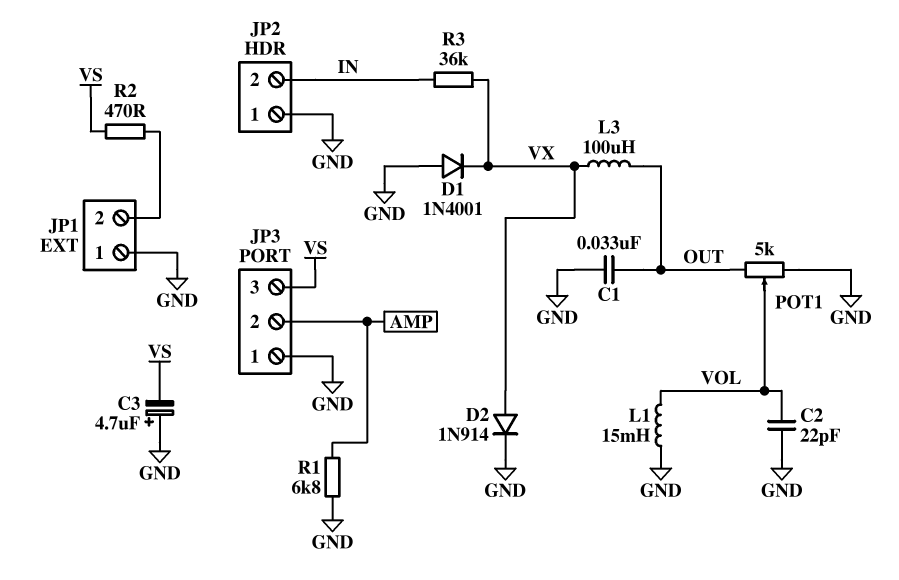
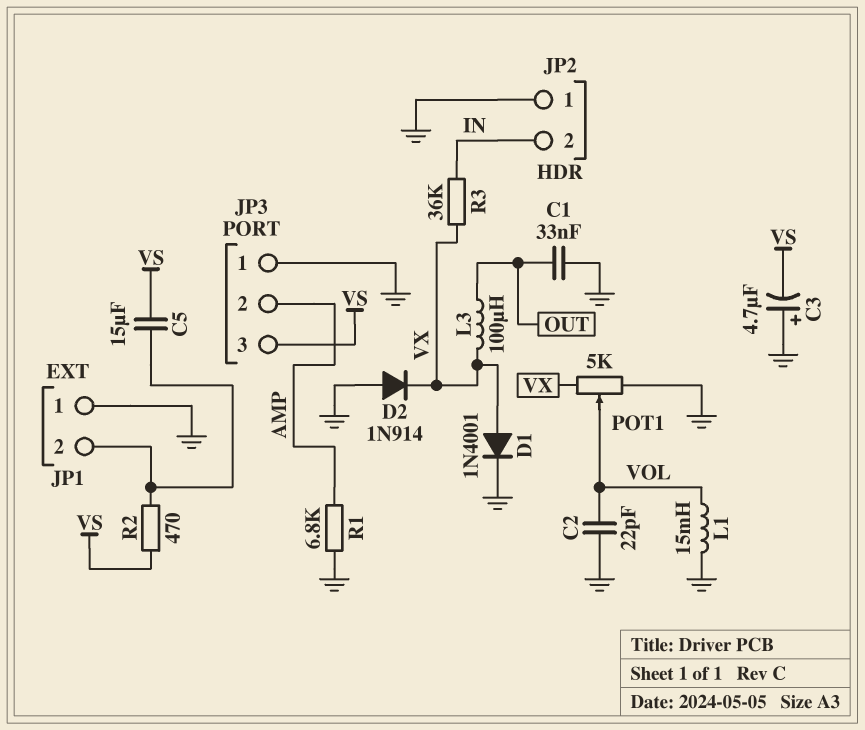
C5: none -> 15uF (JP1/2, VS)
D1: diode 1N4001 (A GND, K VX) -> diode 1N4001 (A VX, K GND)
D2: diode 1N914 (A VX, K GND) -> diode 1N914 (A GND, K VX)
POT1: 5k (GND, OUT, wiper VOL) -> 5k (GND, VX, wiper VOL)

